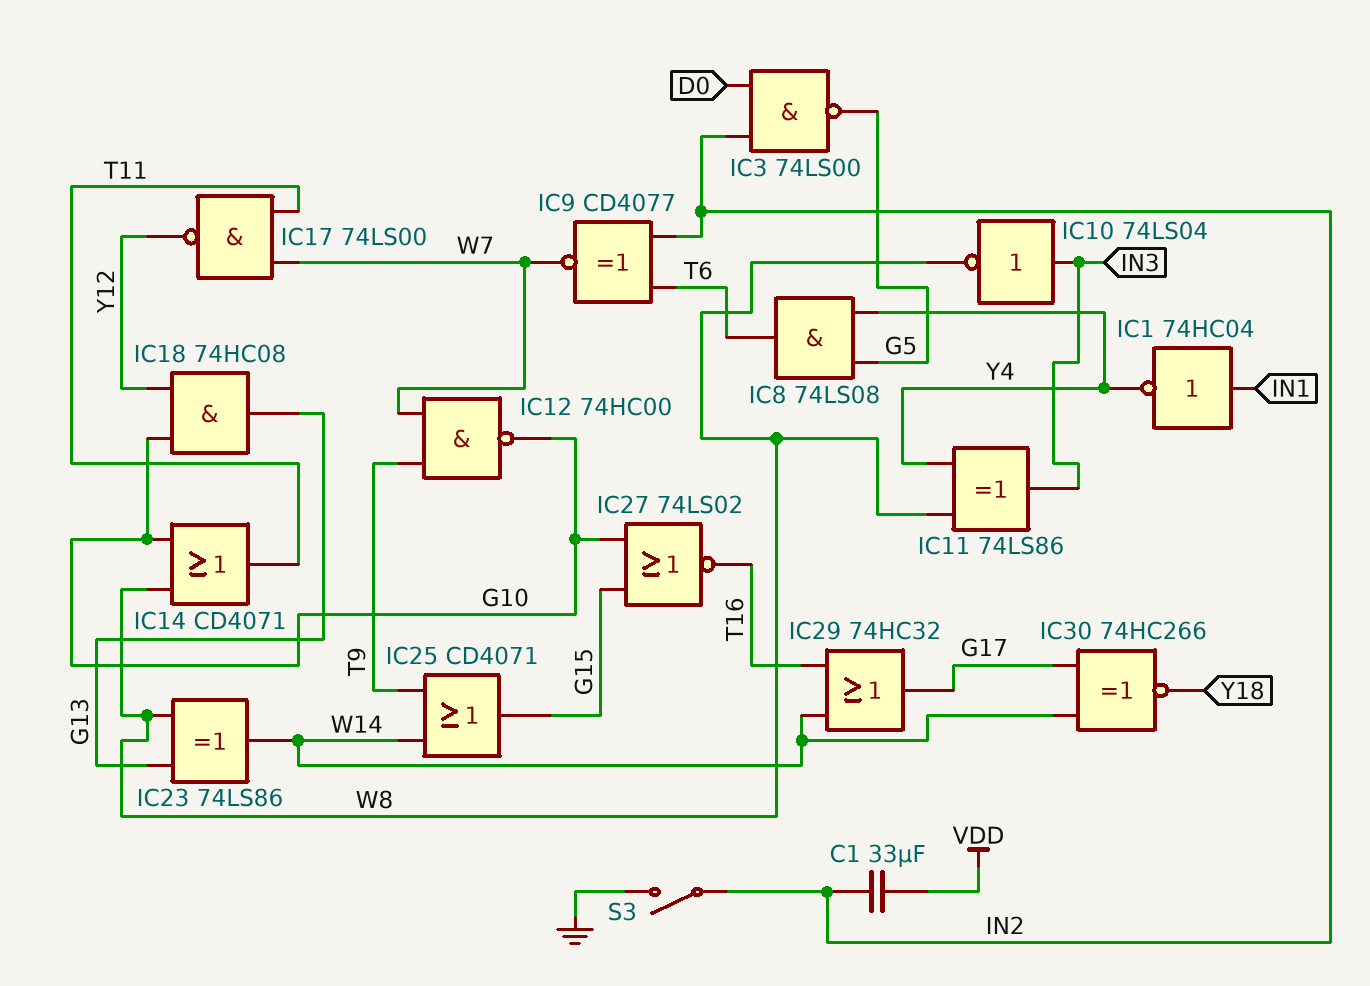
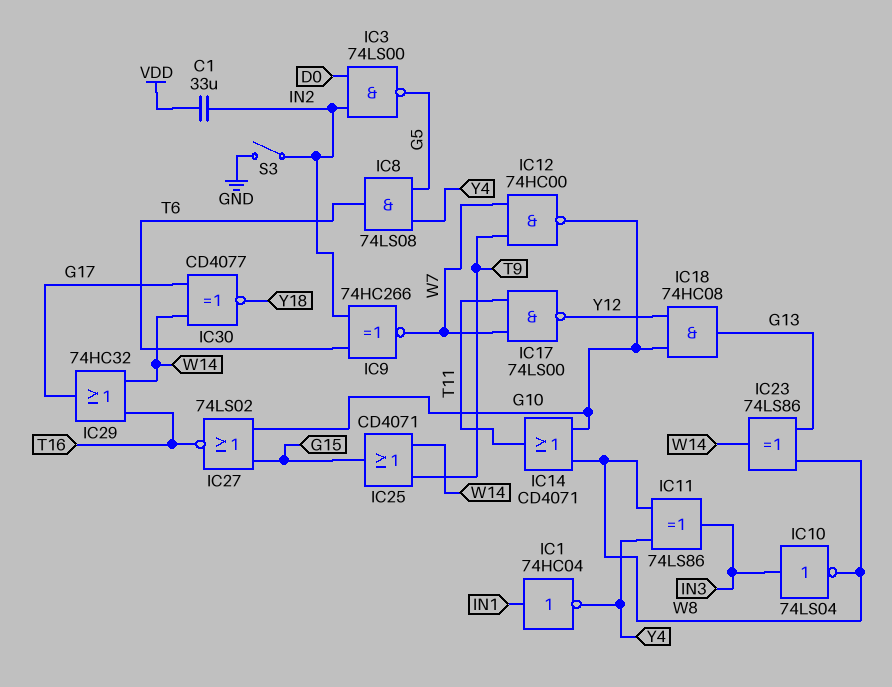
IC9: XNOR CD4077 (in IN2, in T6, out W7) -> XNOR 74HC266 (in IN2, in T6, out W7)
IC30: XNOR 74HC266 (in G17, in W14, out Y18) -> XNOR CD4077 (in G17, in W14, out Y18)

